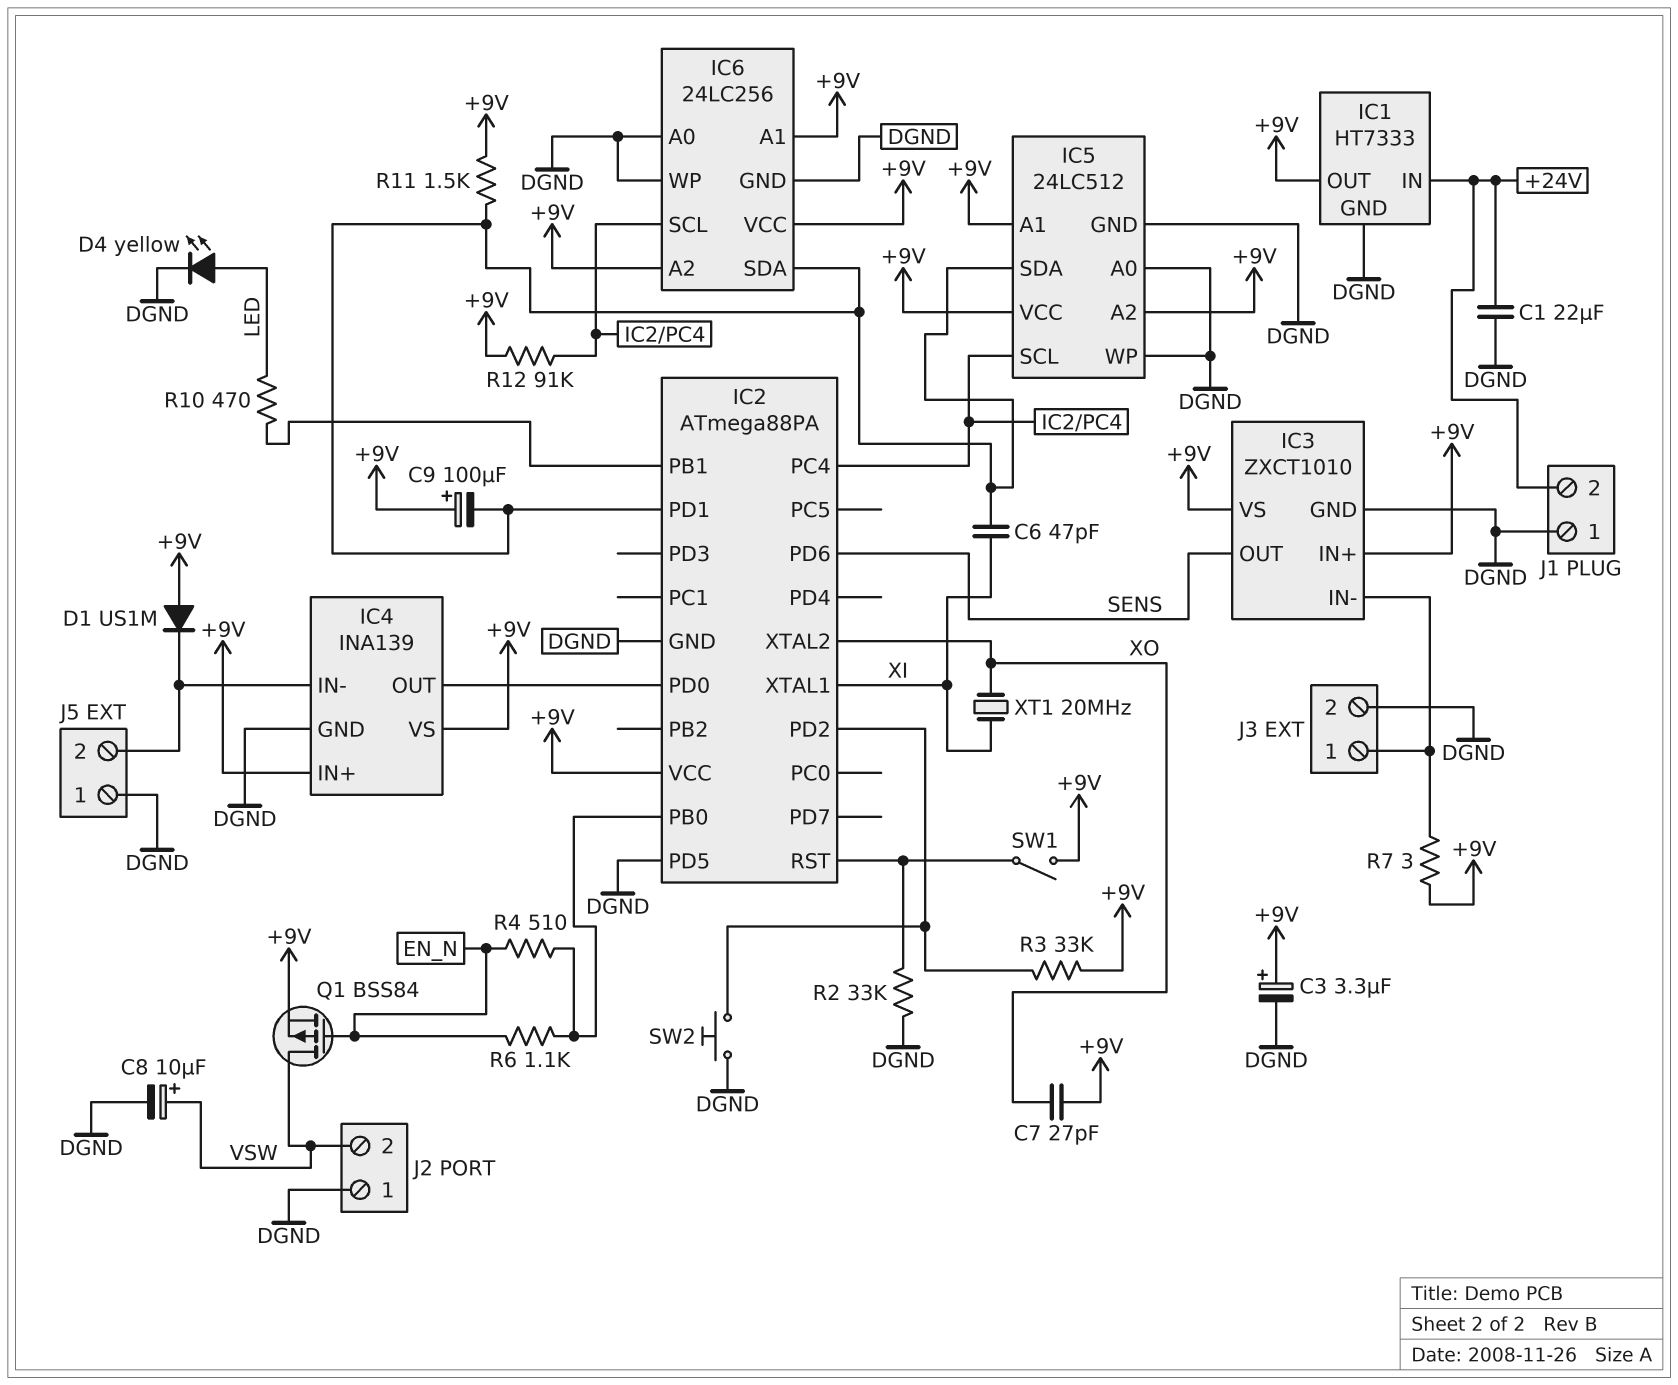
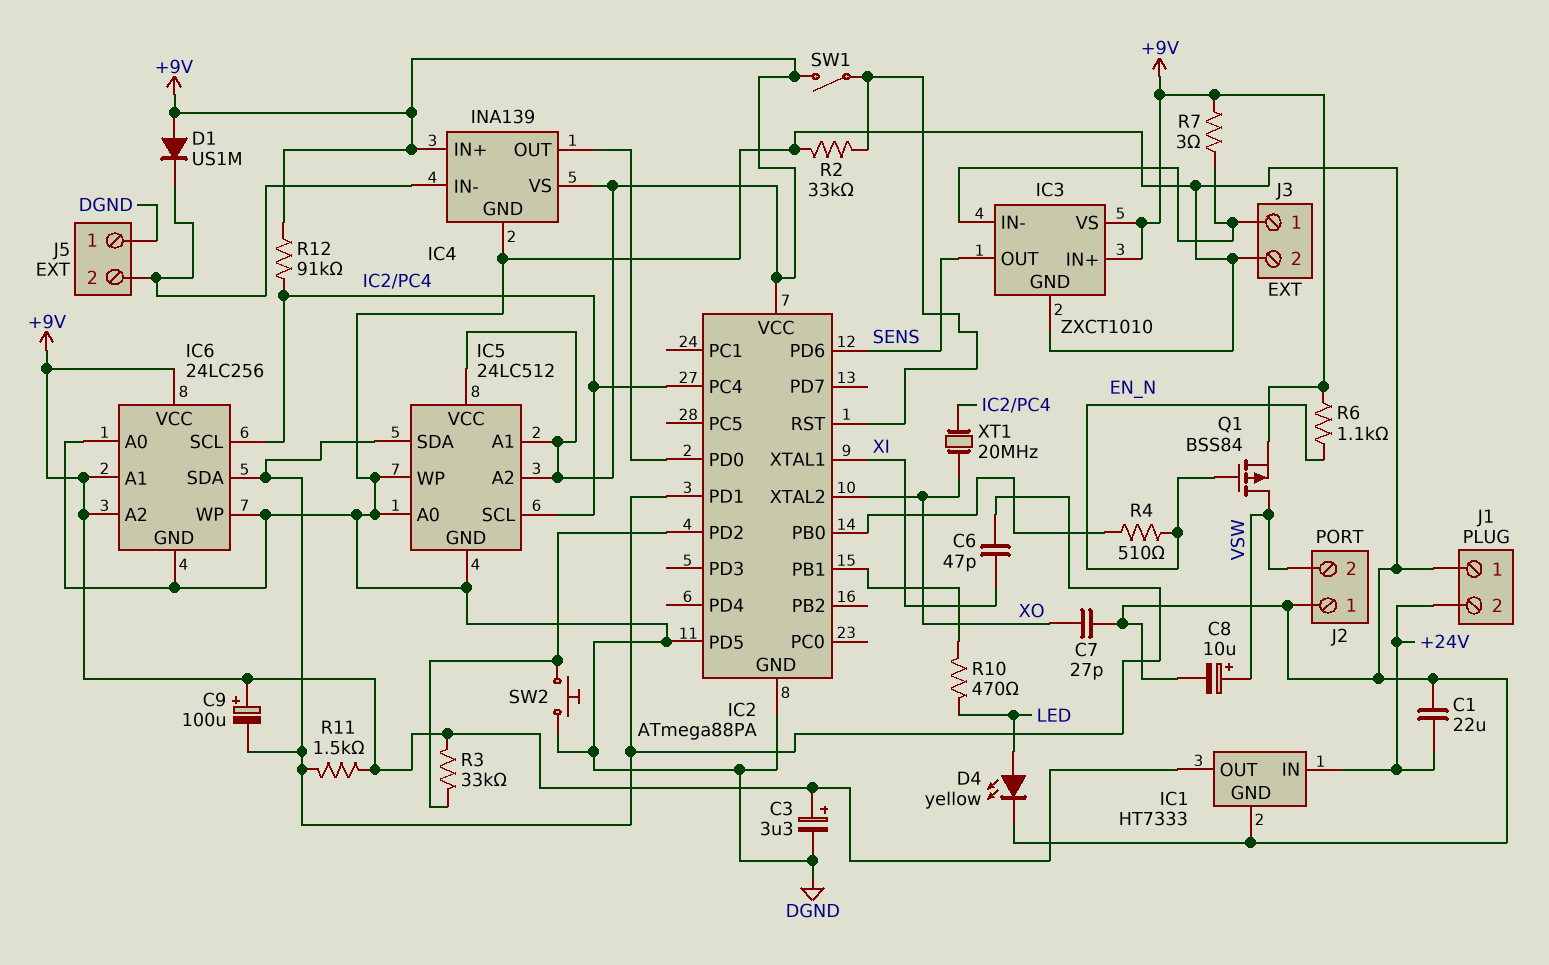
C7: 27pF (+9V, XO) -> 27pF (DGND, XO)
R6: 1.1k (EN_N, IC2/PB0) -> 1.1k (+9V, EN_N)
XT1: 20MHz (XI, XO) -> 20MHz (IC2/PC4, XO)

